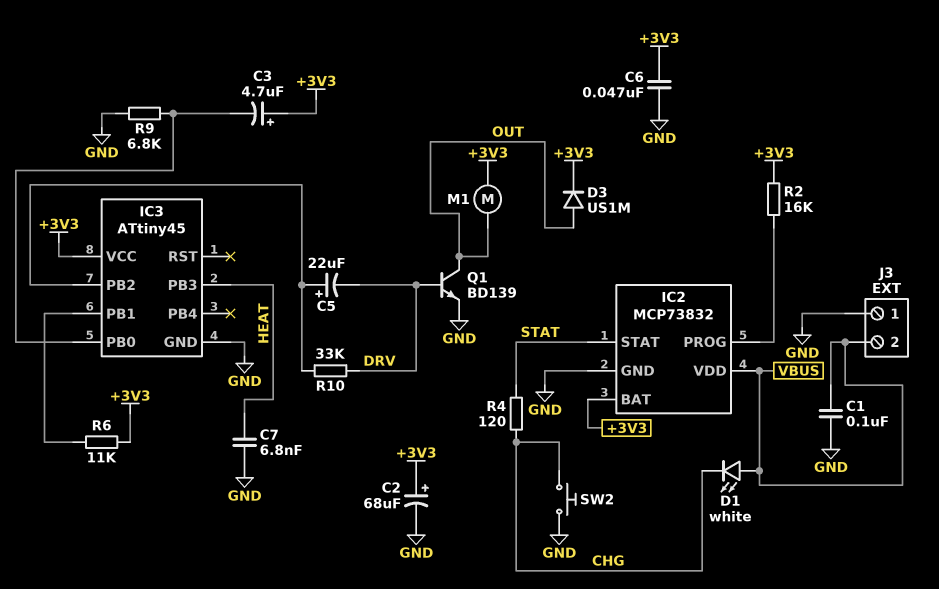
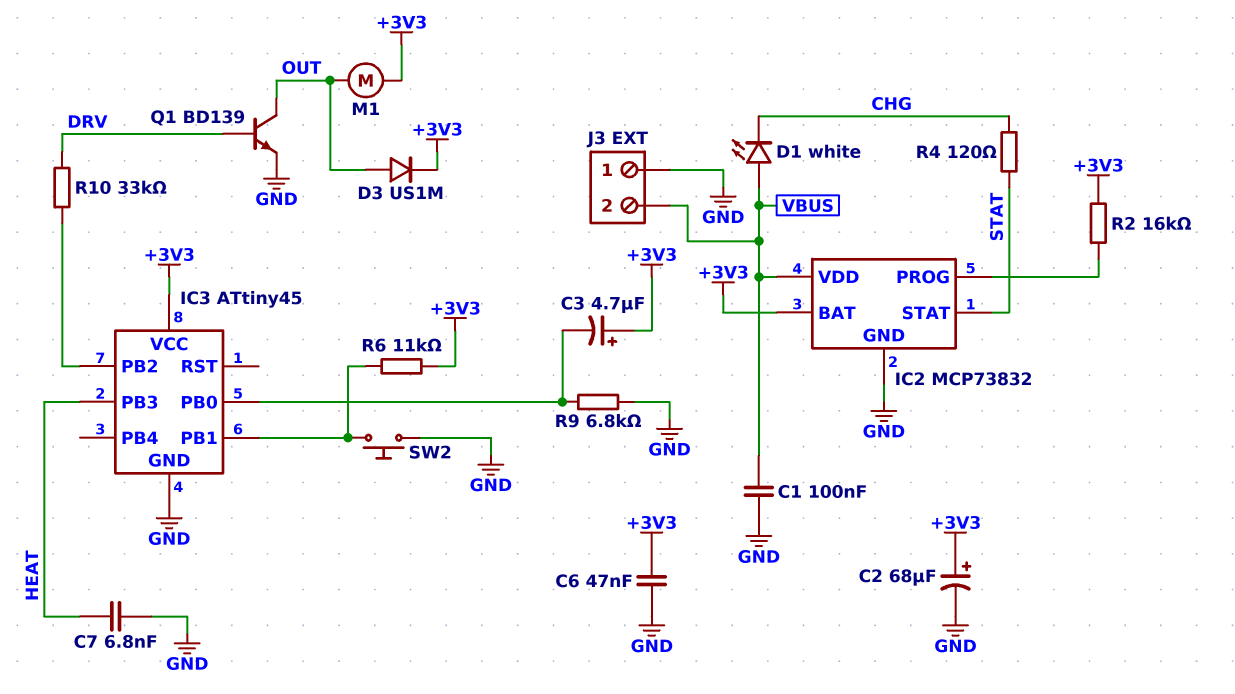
C5: 22uF (plus IC3/PB2, minus DRV) -> none
SW2: button (CHG, GND) -> button (GND, IC3/PB1)

